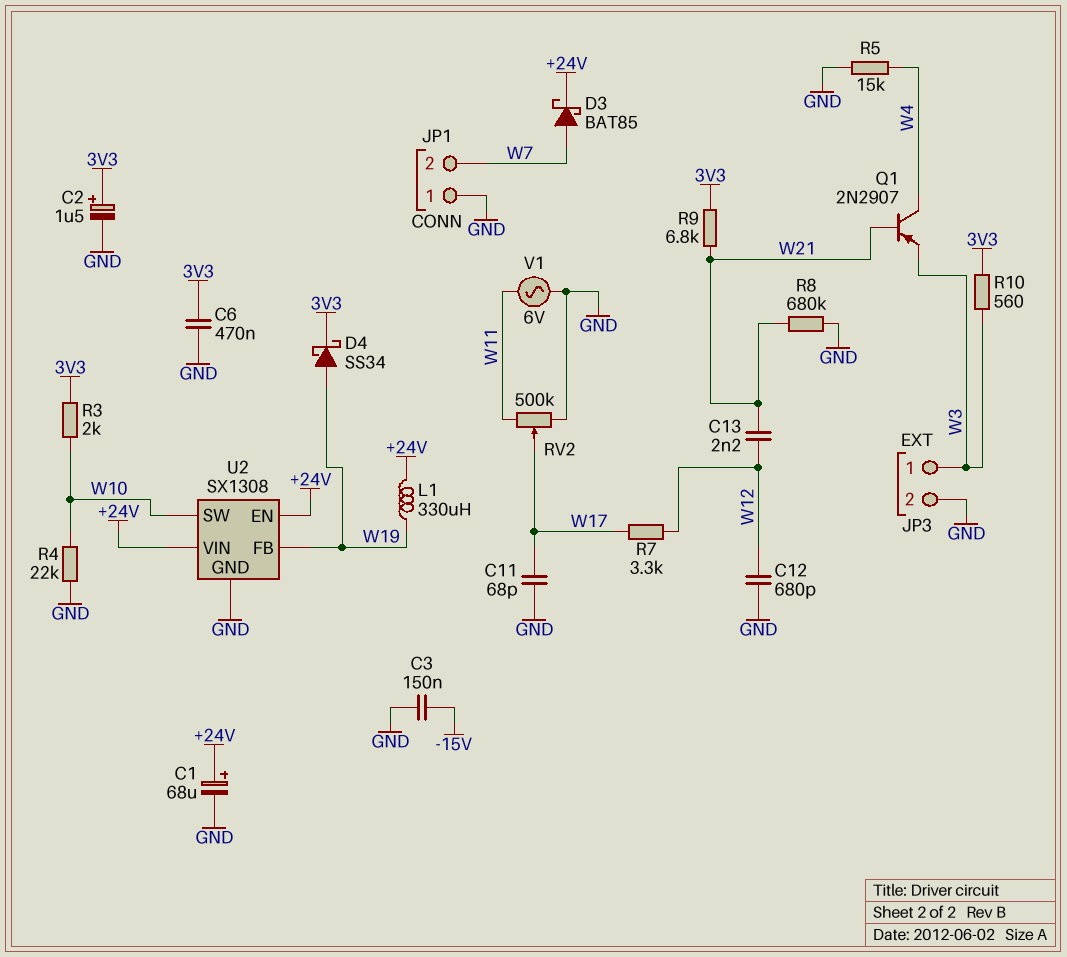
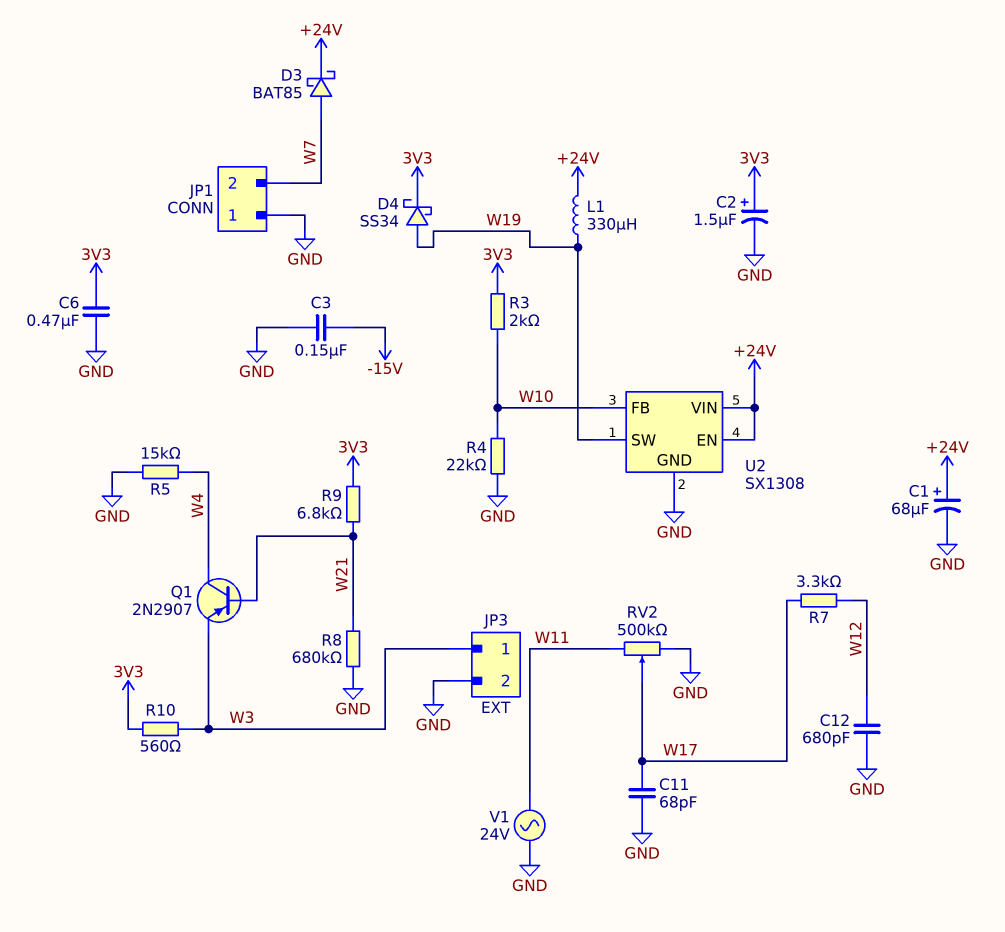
C13: 2.2nF (W12, W21) -> none
U2 pin FB: W19 -> W10
U2 pin SW: W10 -> W19
V1: AC 6V (GND, W11) -> AC 24V (GND, W11)

